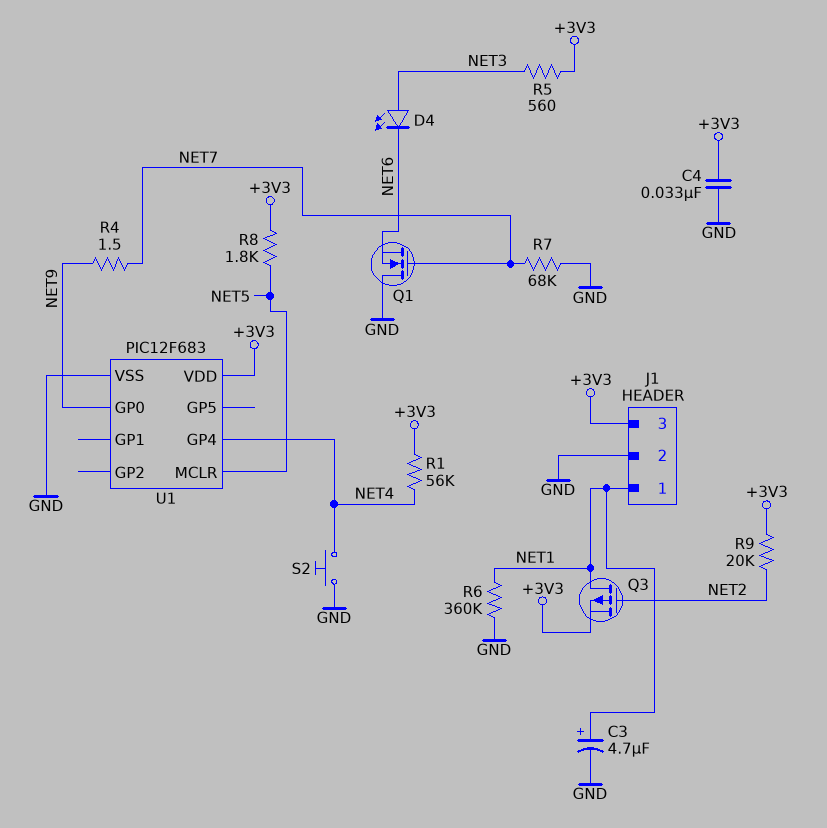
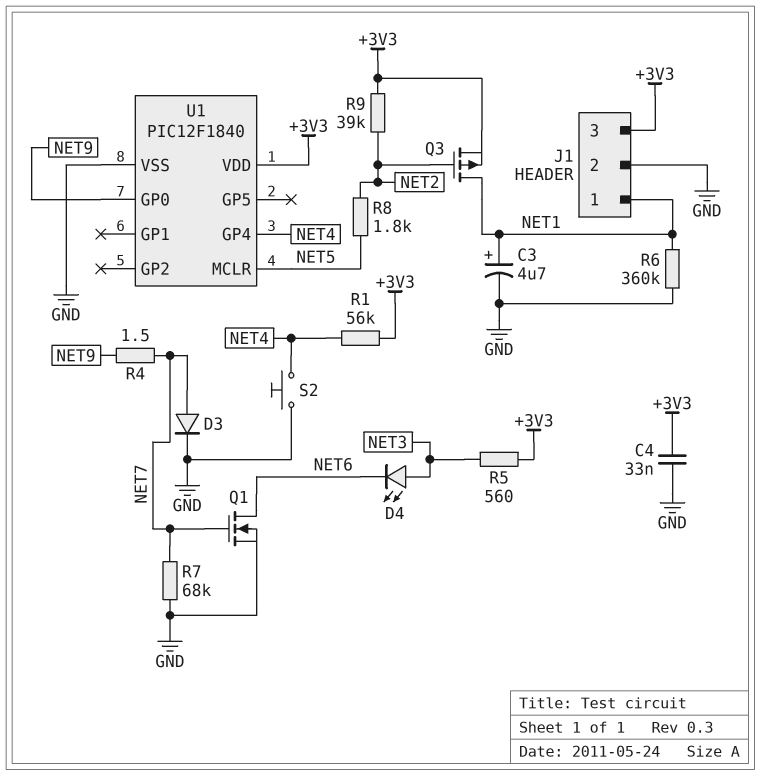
D3: none -> diode (A NET7, K GND)
Q1: NMOS (G NET7, D GND, S NET6) -> NMOS (G NET7, D NET6, S GND)
R8: 1.8k (+3V3, NET5) -> 1.8k (NET2, NET5)
R9: 20k (+3V3, NET2) -> 39k (+3V3, NET2)
U1: PIC12F683 -> PIC12F1840

